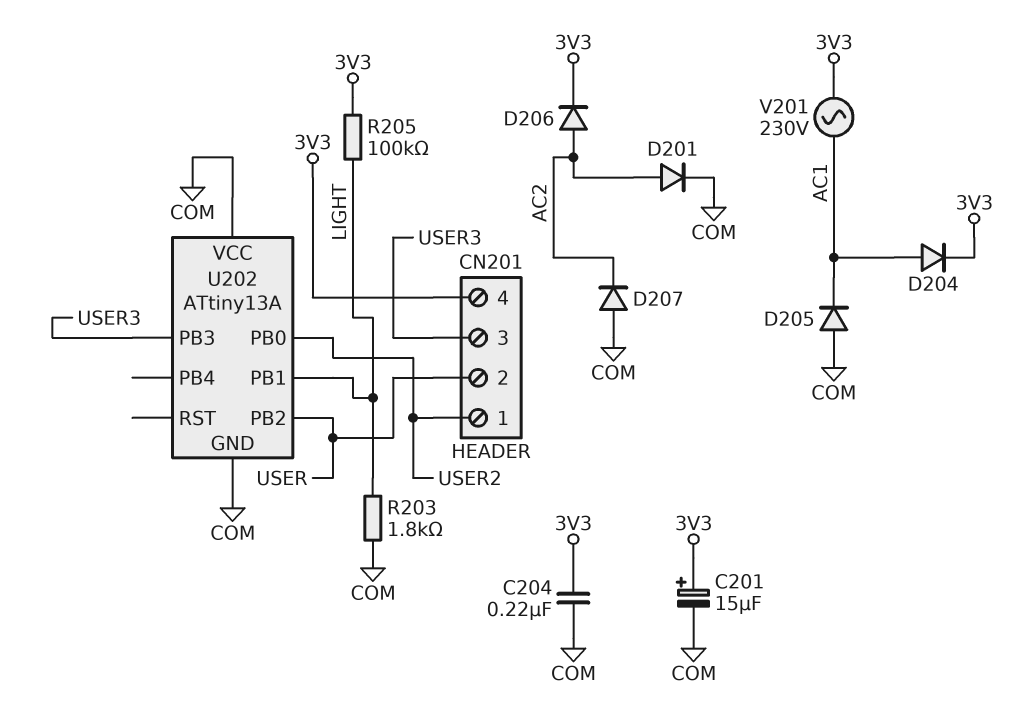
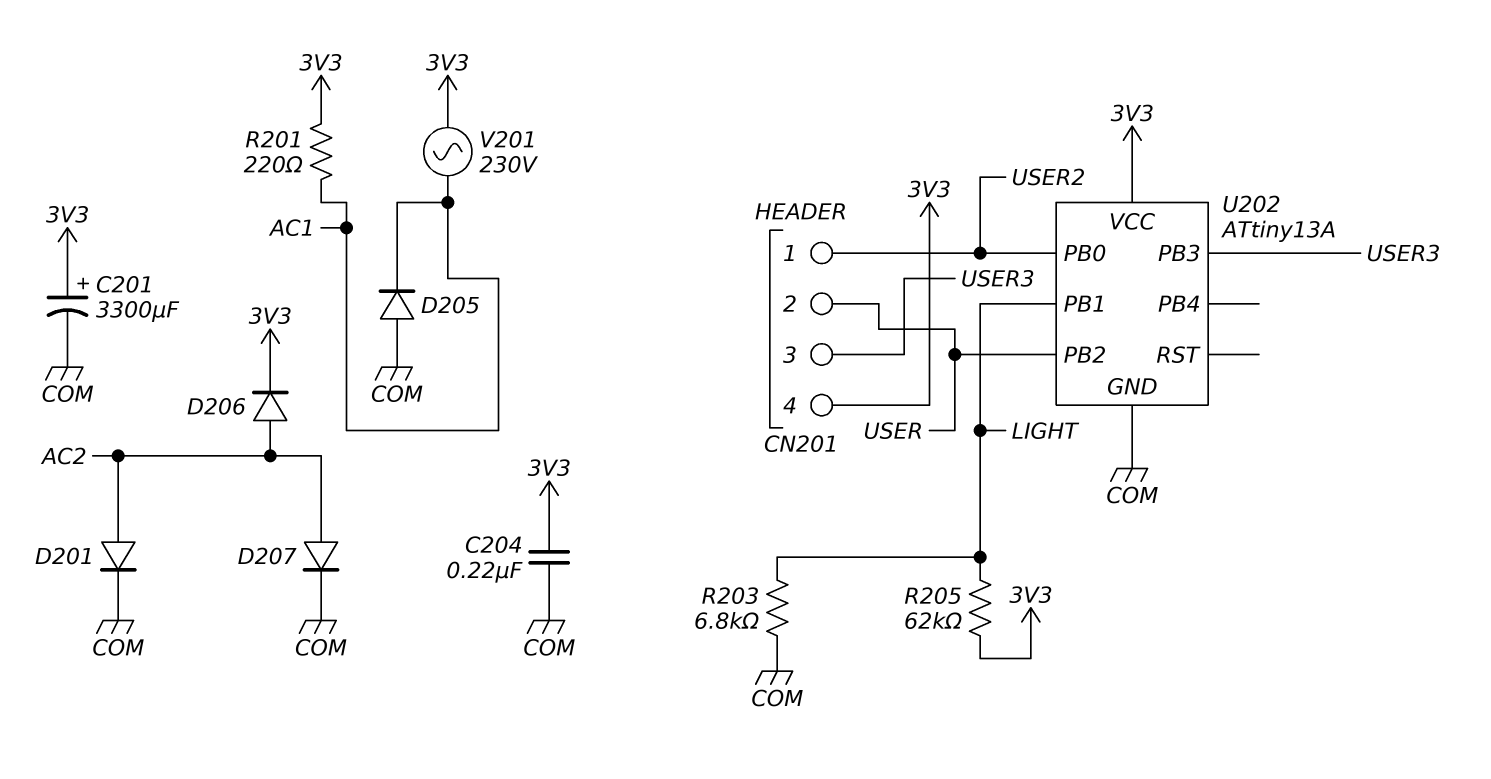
C201: 15uF (plus 3V3, minus COM) -> 3300uF (plus 3V3, minus COM)
D204: diode (A AC1, K 3V3) -> none
D207: diode (A COM, K AC2) -> diode (A AC2, K COM)
R201: none -> 220 (3V3, AC1)
R203: 1.8k (COM, LIGHT) -> 6.8k (COM, LIGHT)
R205: 100k (3V3, LIGHT) -> 62k (3V3, LIGHT)
U202 pin VCC: COM -> 3V3

